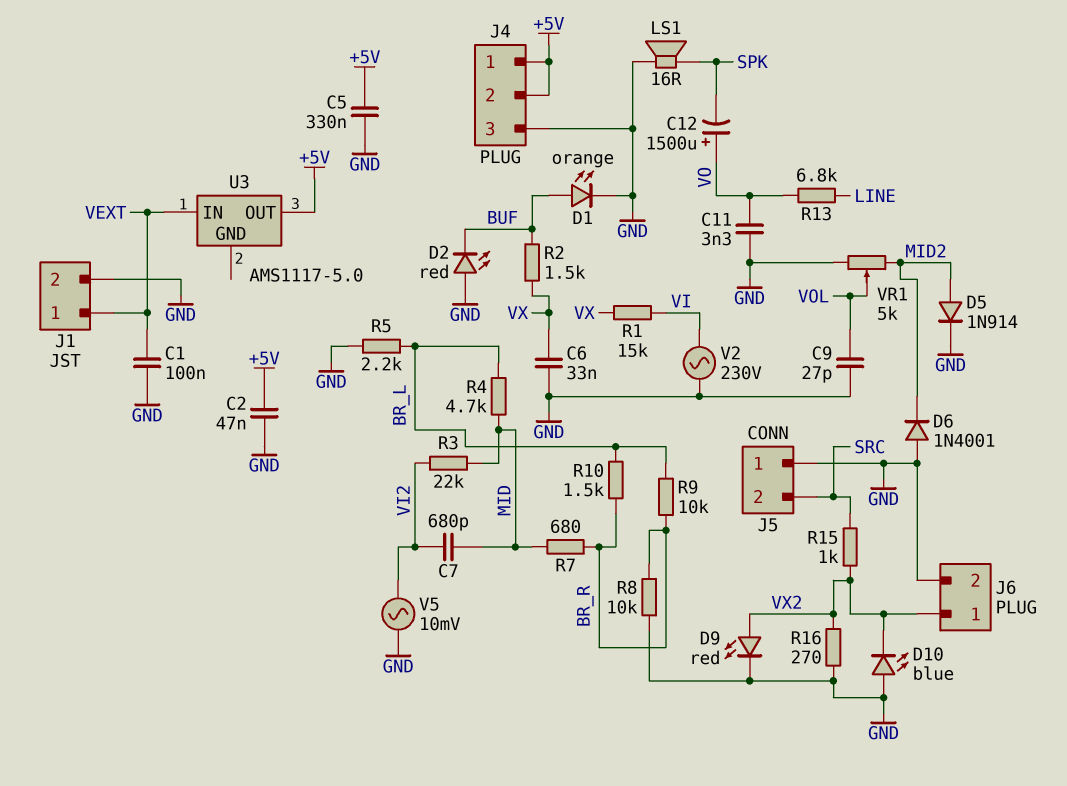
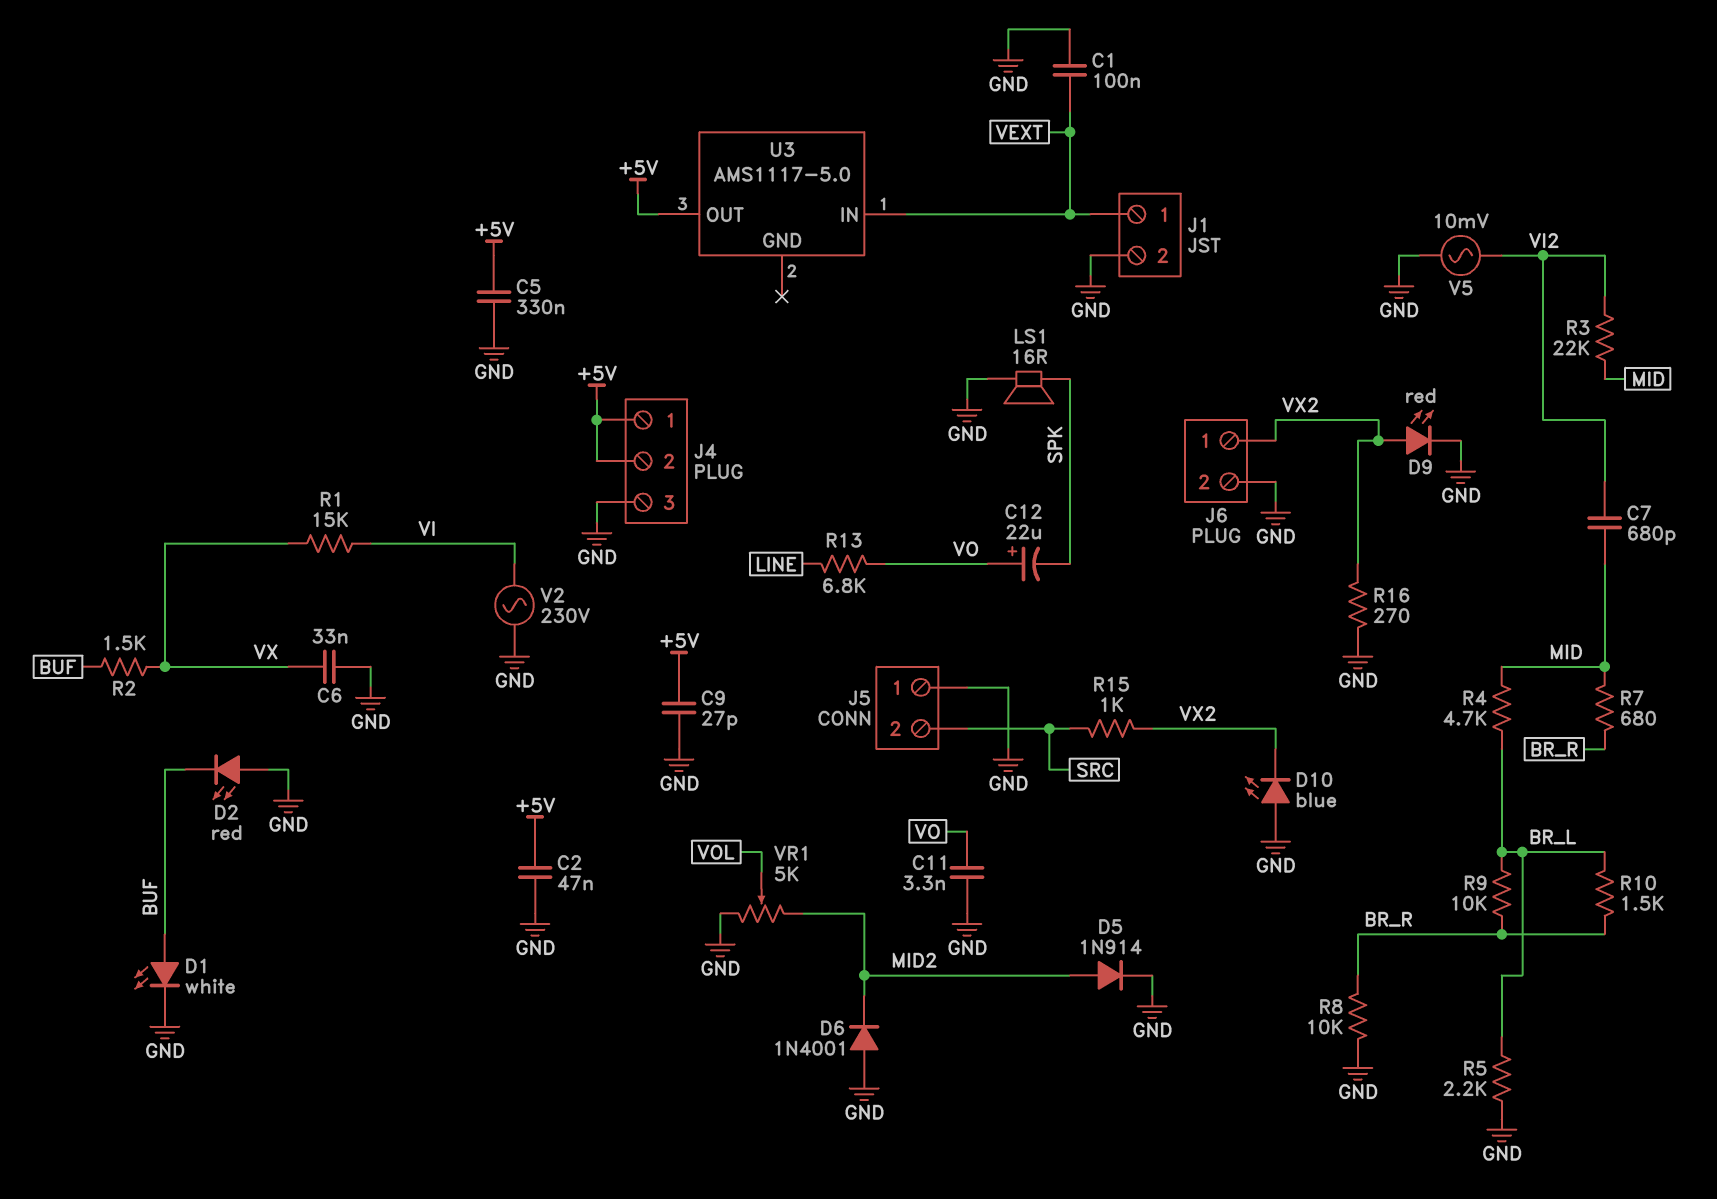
C9: 27pF (GND, VOL) -> 27pF (+5V, GND)
C12: 1500uF (plus VO, minus SPK) -> 22uF (plus VO, minus SPK)
D1: LED orange (A BUF, K GND) -> LED white (A BUF, K GND)

